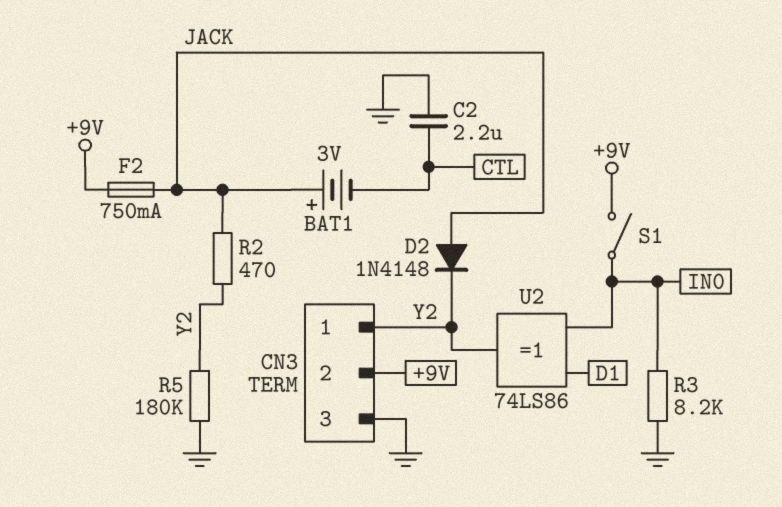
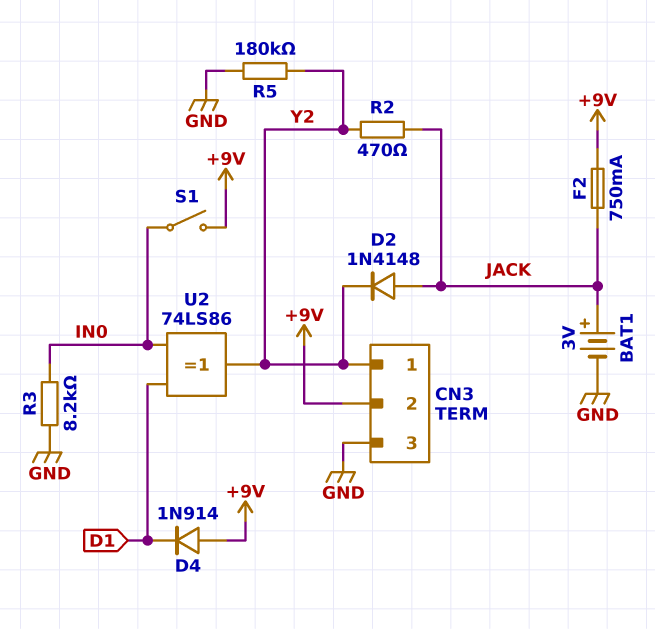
BAT1: 3V (plus JACK, minus CTL) -> 3V (plus JACK, minus GND)
C2: 2.2uF (CTL, GND) -> none
D4: none -> diode 1N914 (A +9V, K D1)

